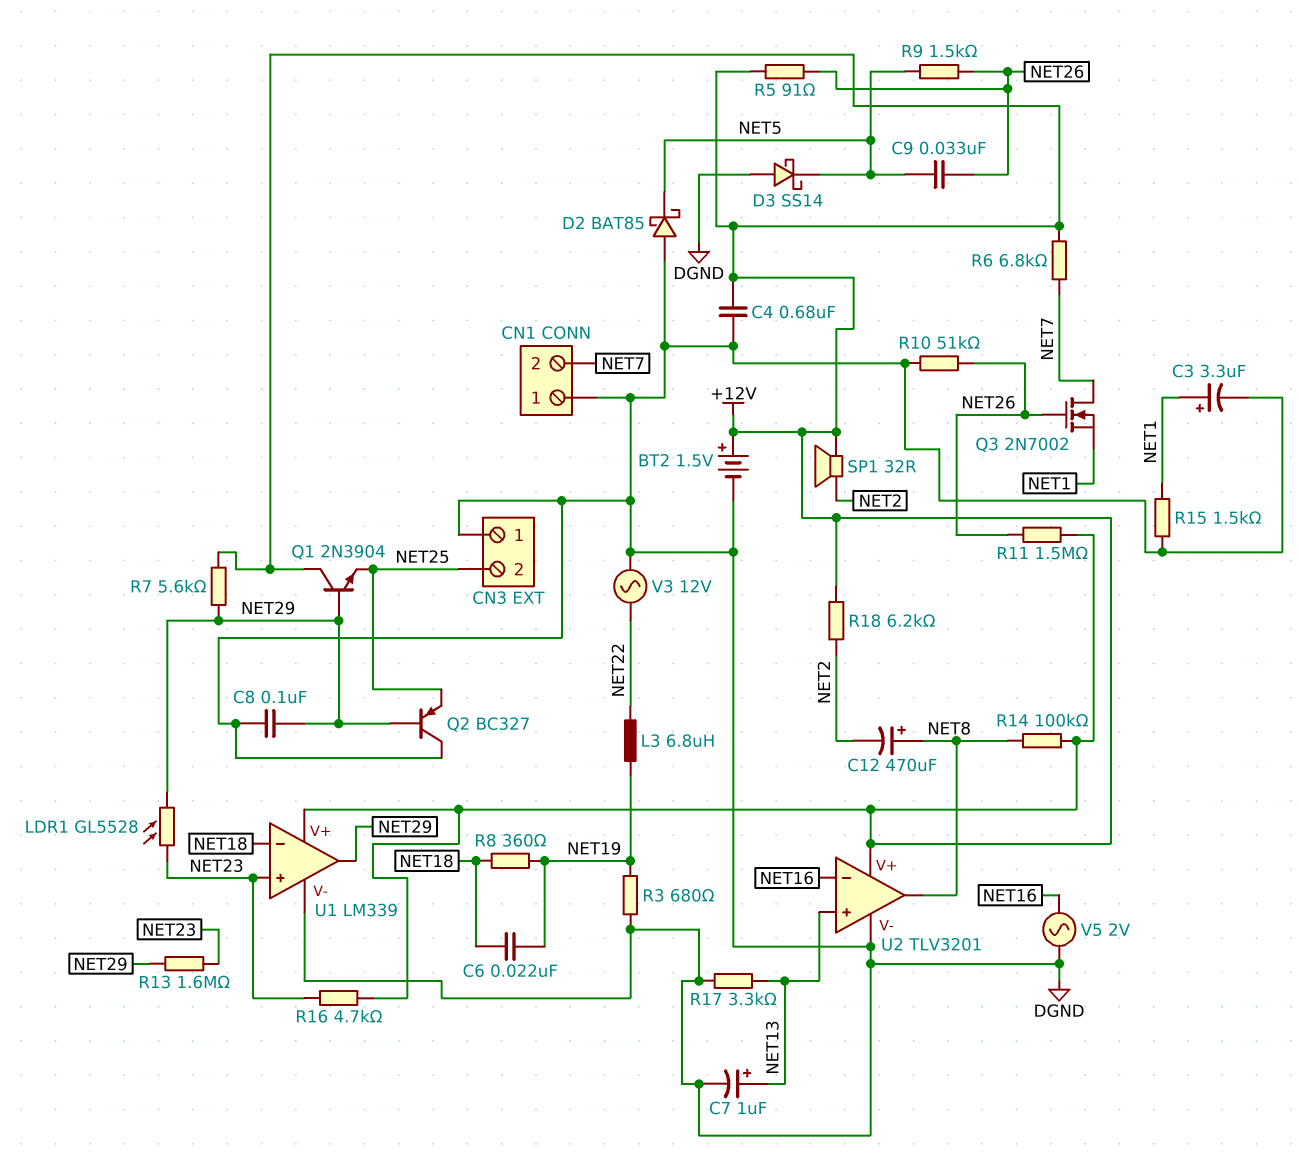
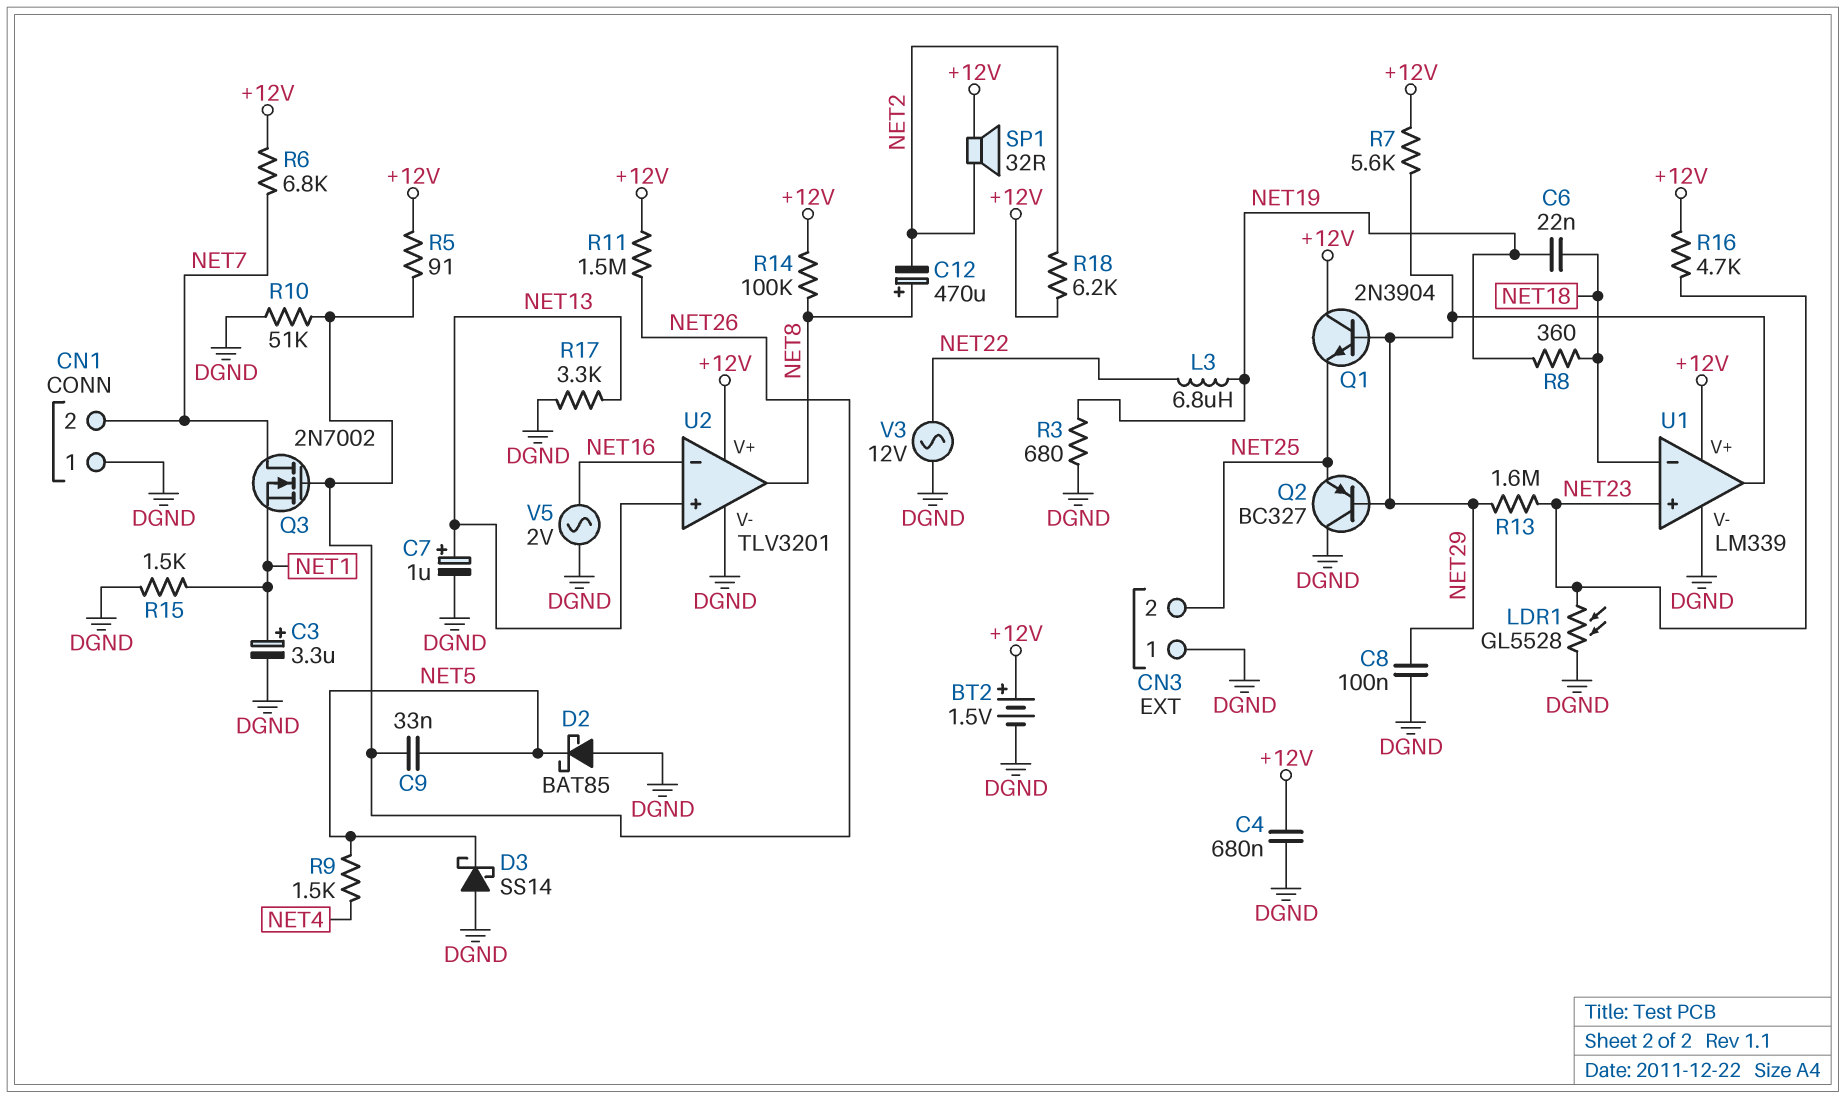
LDR1: GL5528 (NET23, NET29) -> GL5528 (DGND, NET23)
R9: 1.5k (NET5, NET26) -> 1.5k (NET4, NET5)

